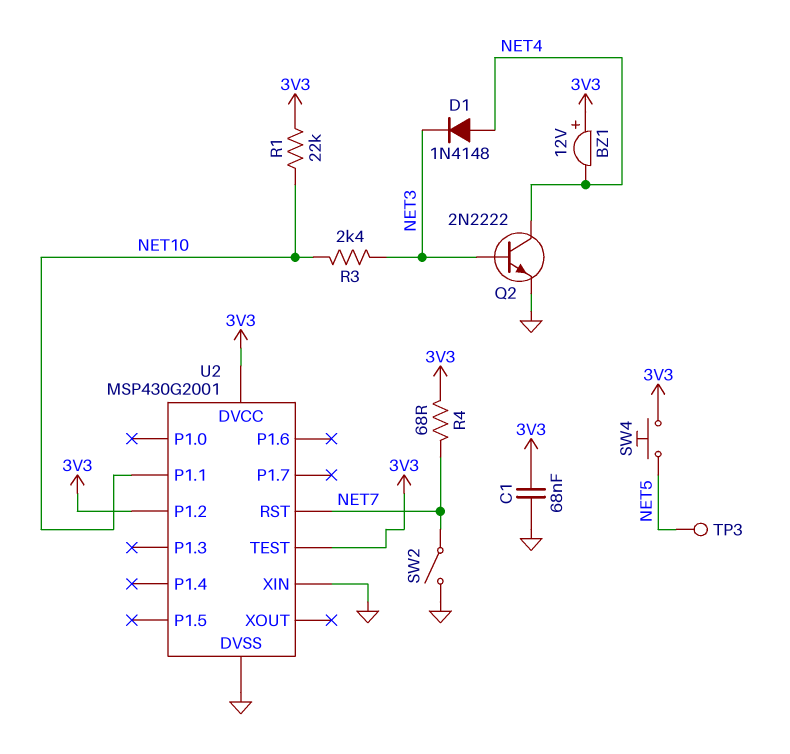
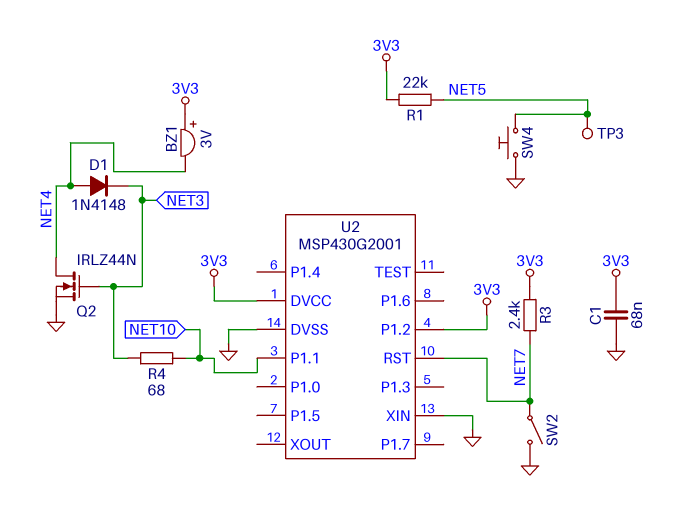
BZ1: buzzer 12V (plus 3V3, minus NET4) -> buzzer 3V (plus 3V3, minus NET4)
Q2: NPN 2N2222 (B NET3, C NET4, E GND) -> NMOS IRLZ44N (G NET3, D NET4, S GND)
R1: 22k (3V3, NET10) -> 22k (3V3, NET5)
R3: 2.4k (NET3, NET10) -> 2.4k (3V3, NET7)
R4: 68 (3V3, NET7) -> 68 (NET3, NET10)
SW4: button (3V3, NET5) -> button (GND, NET5)
U2 pin TEST: 3V3 -> none

